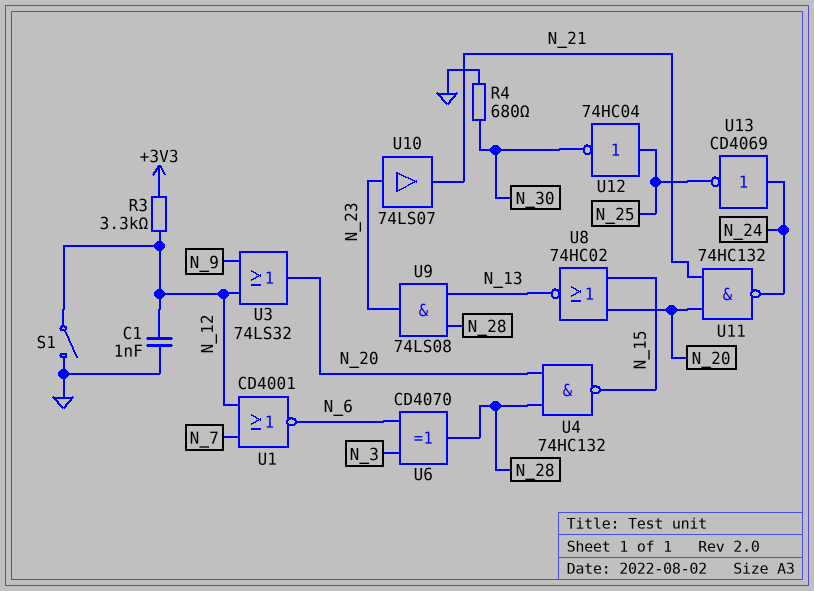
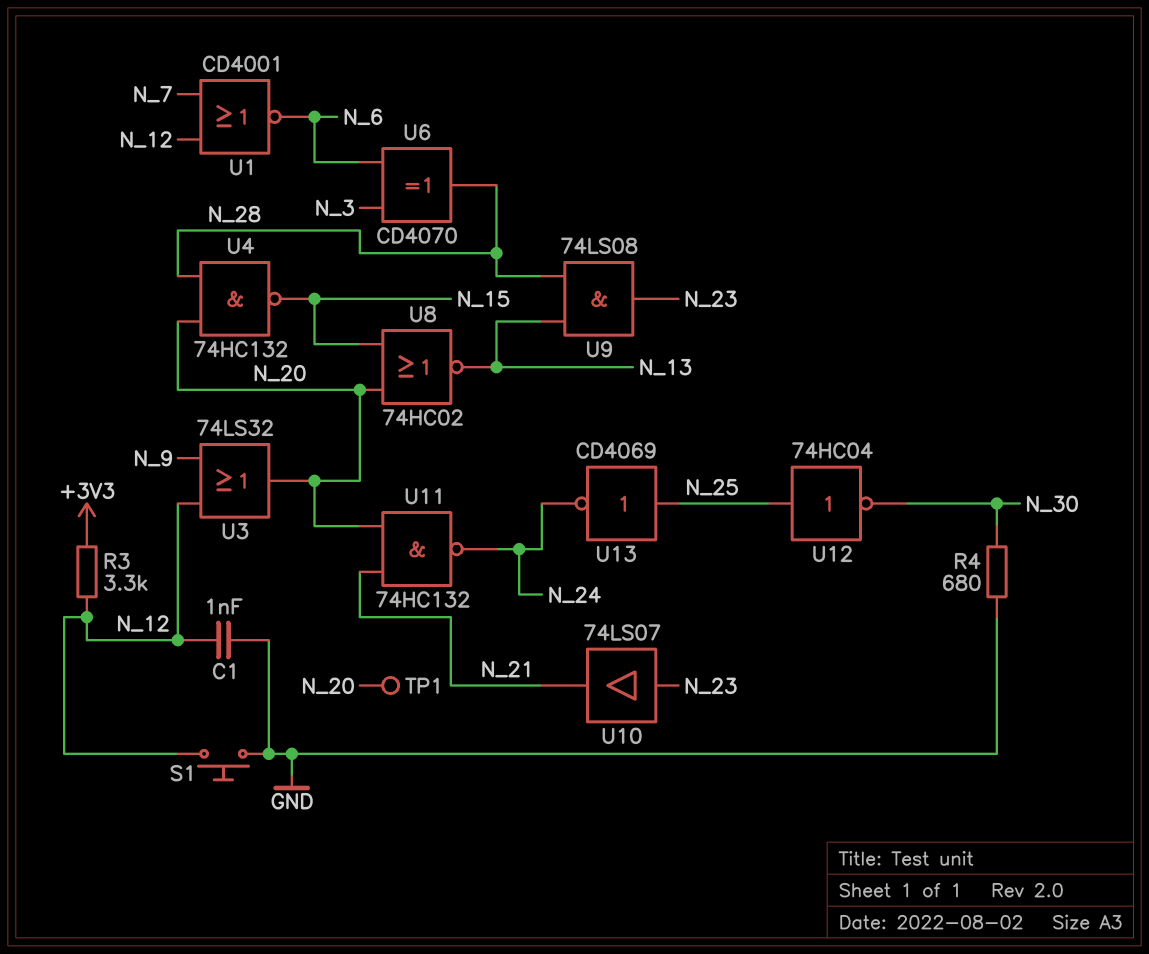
S1: switch (GND, N_12) -> button (GND, N_12)
TP1: none -> test point (N_20)
U13: NOT CD4069 (in N_24, out N_25) -> NOT CD4069 (in N_25, out N_24)

